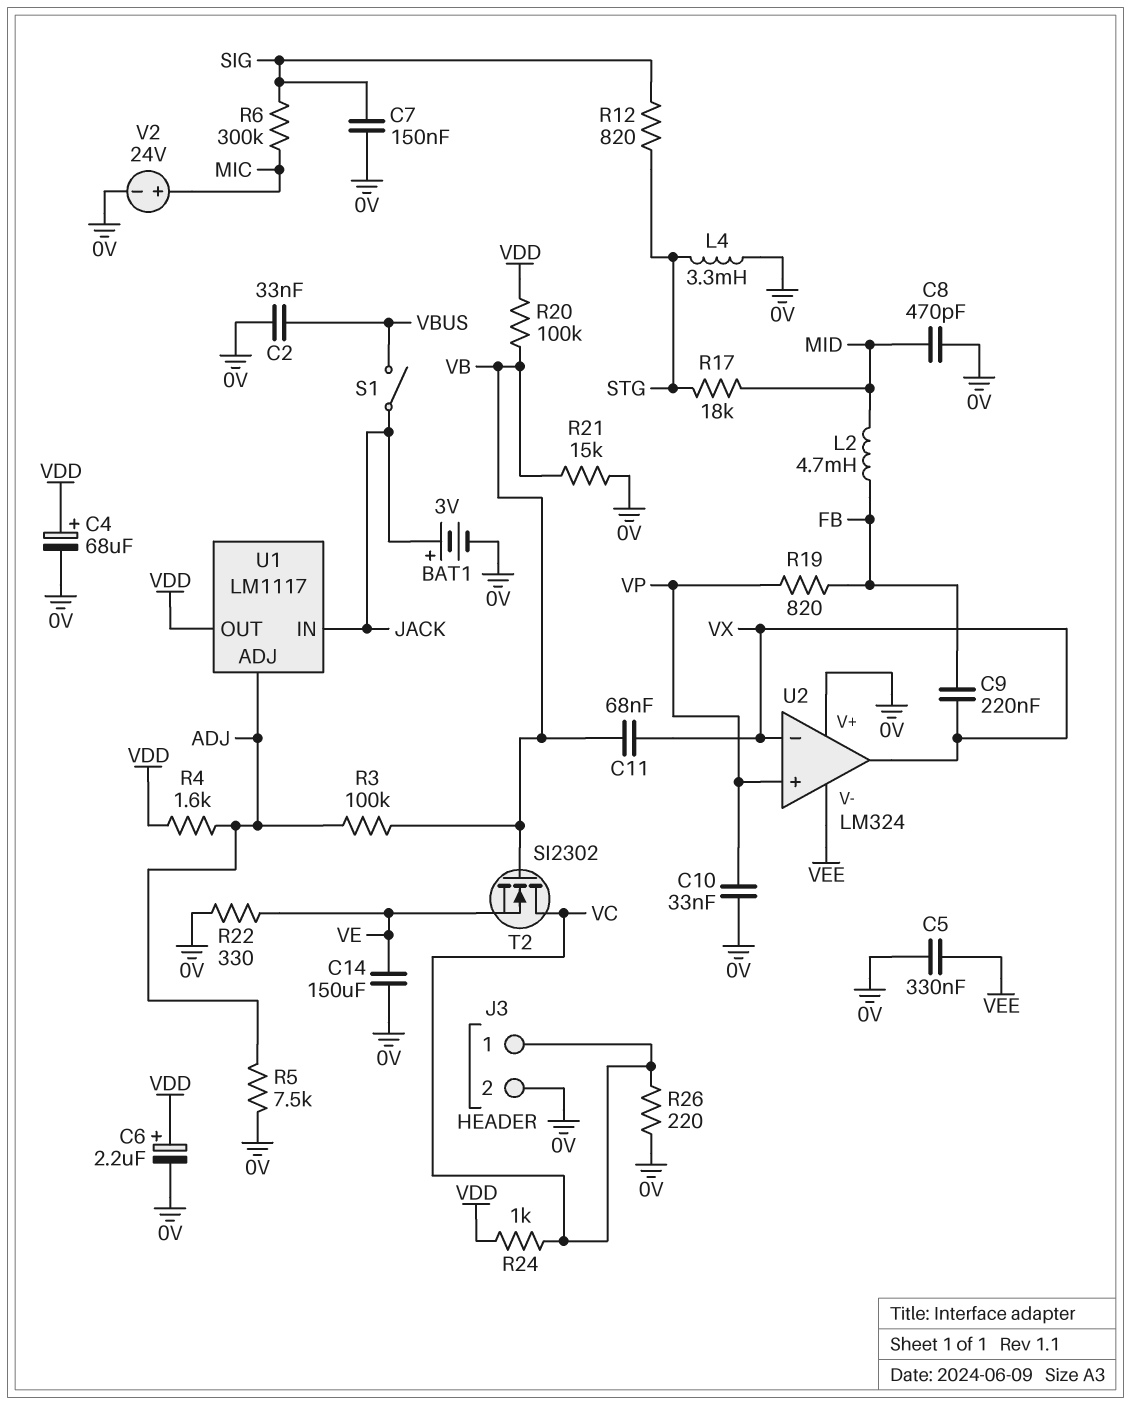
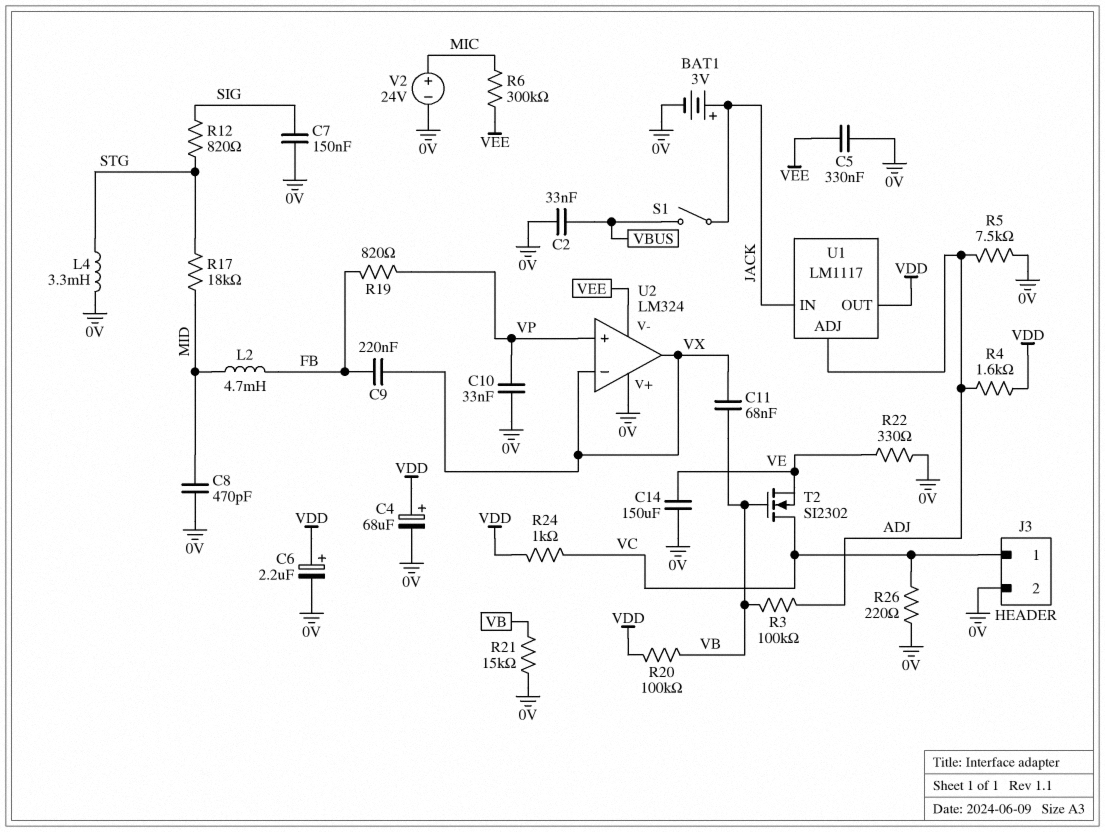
R6: 300k (MIC, SIG) -> 300k (MIC, VEE)

